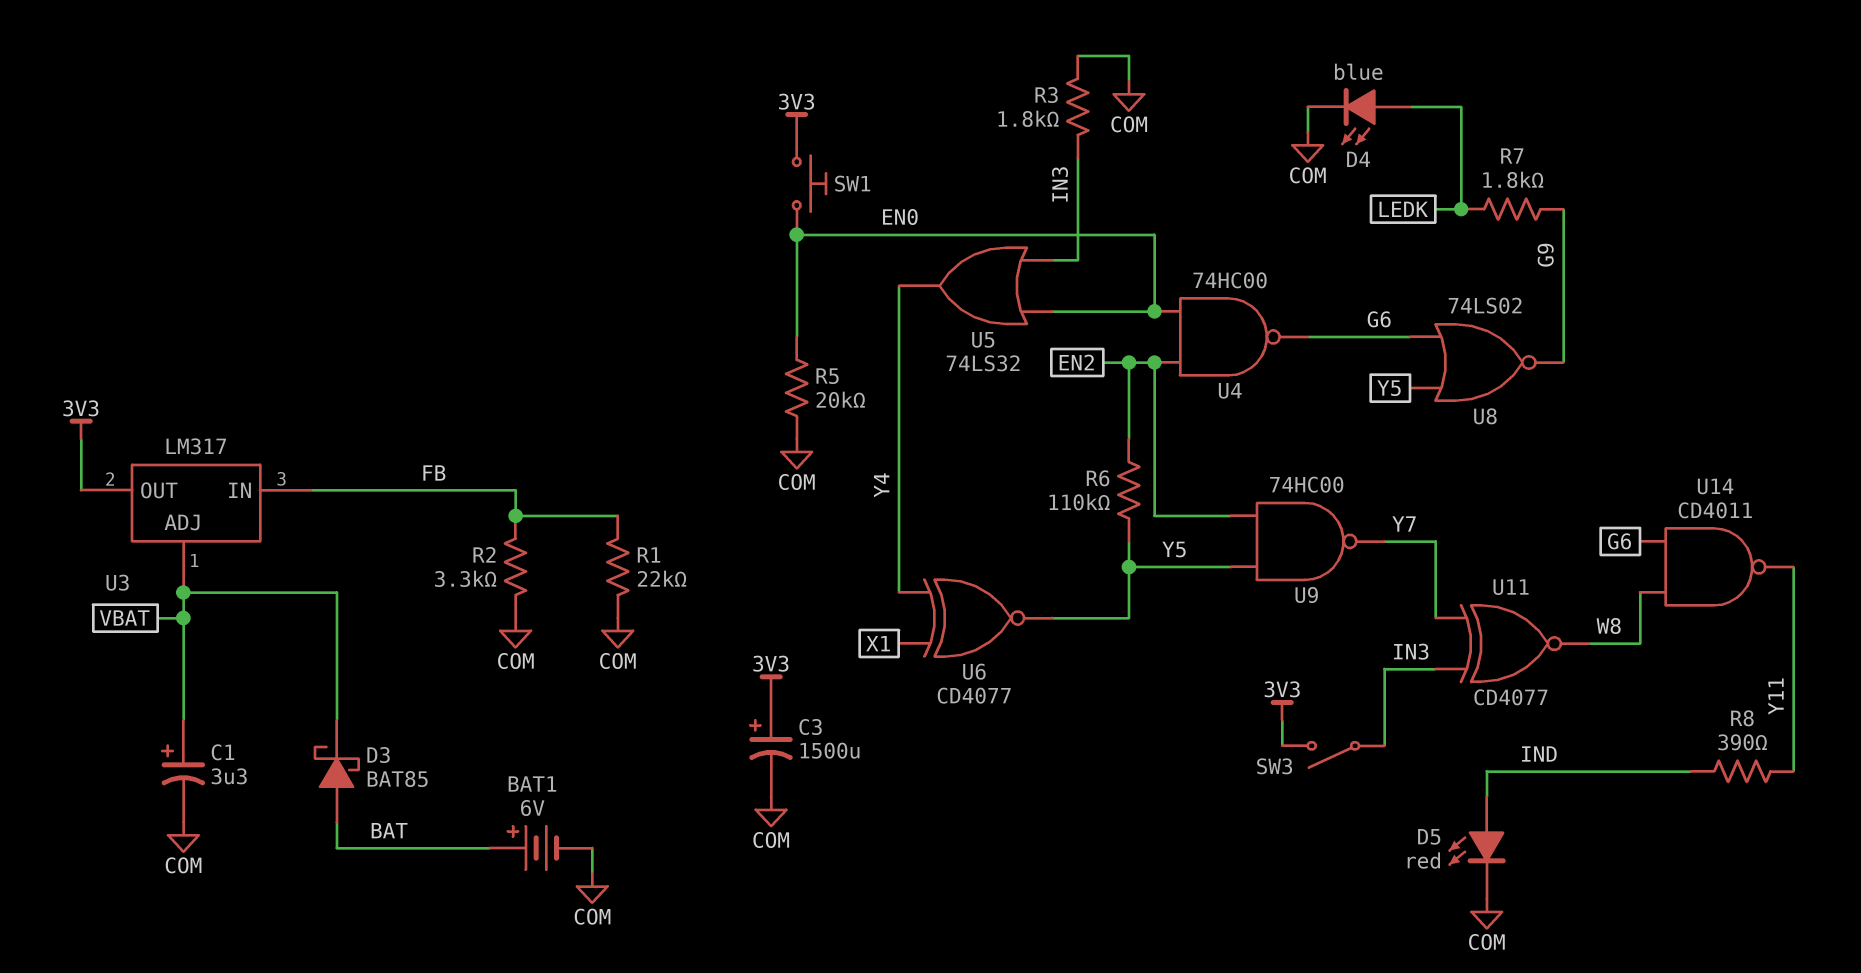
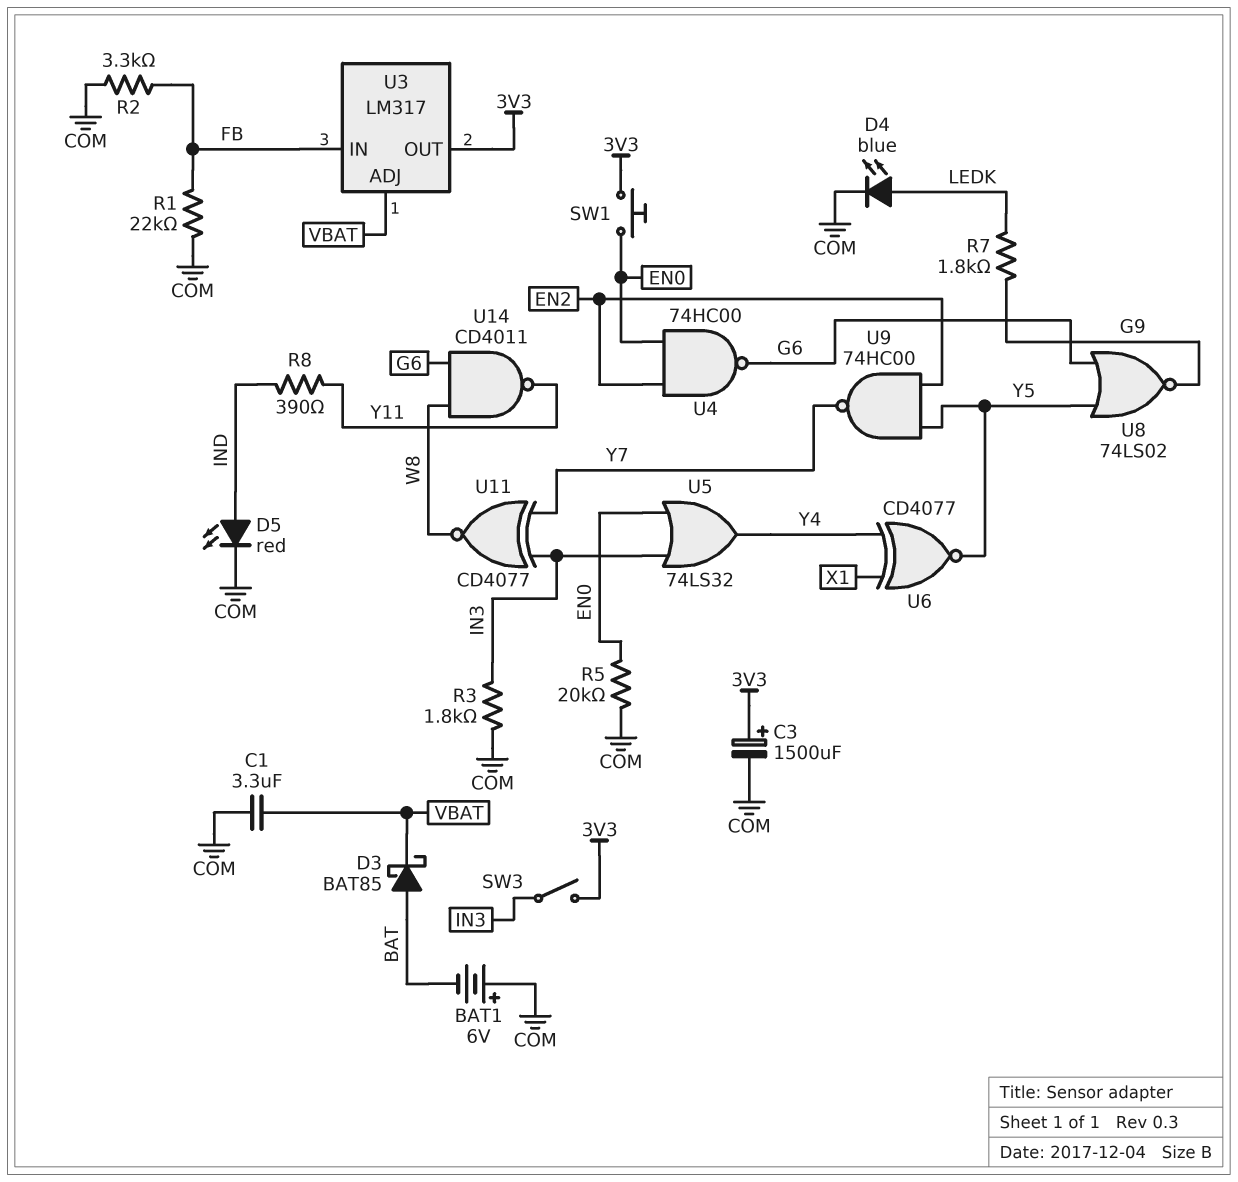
BAT1: 6V (plus BAT, minus COM) -> 6V (plus COM, minus BAT)
C1: 3.3uF (plus VBAT, minus COM) -> 3.3uF (COM, VBAT)
R6: 110k (EN2, Y5) -> none

